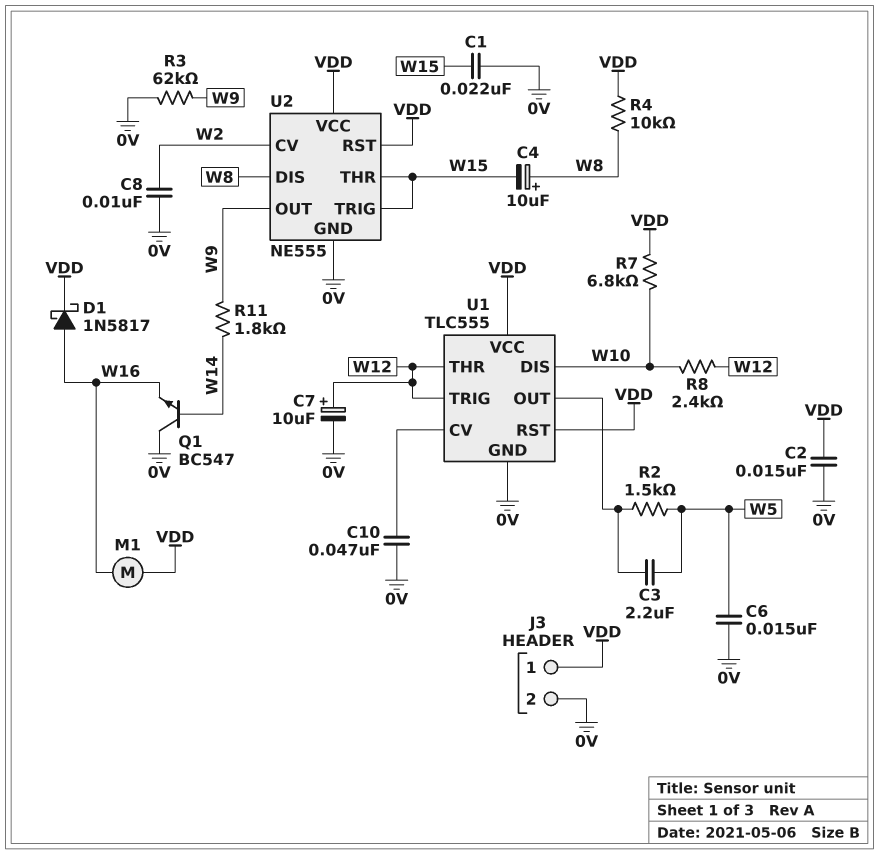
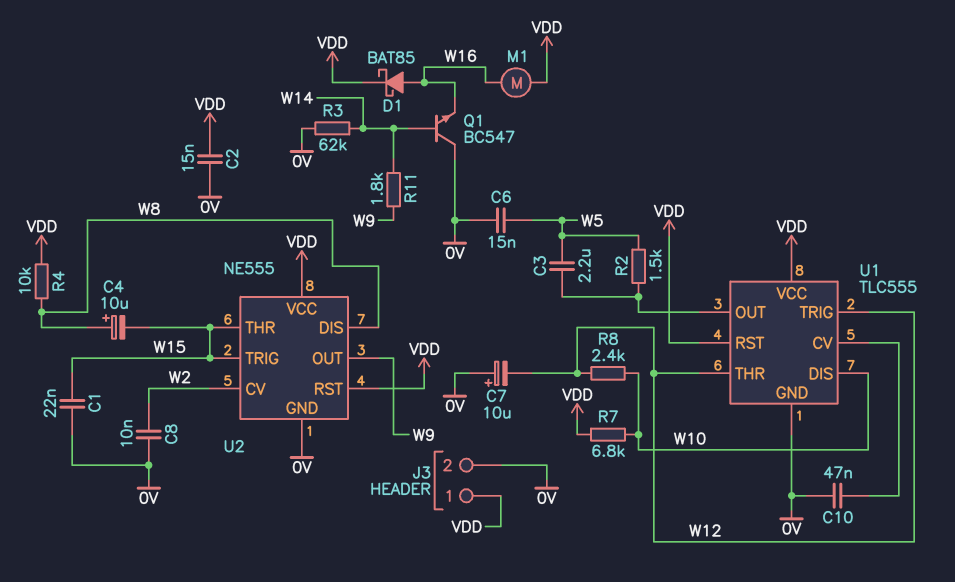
C7: 10uF (plus W12, minus 0V) -> 10uF (plus 0V, minus W12)
D1: schottky 1N5817 (A W16, K VDD) -> schottky BAT85 (A W16, K VDD)
R3: 62k (0V, W9) -> 62k (0V, W14)

